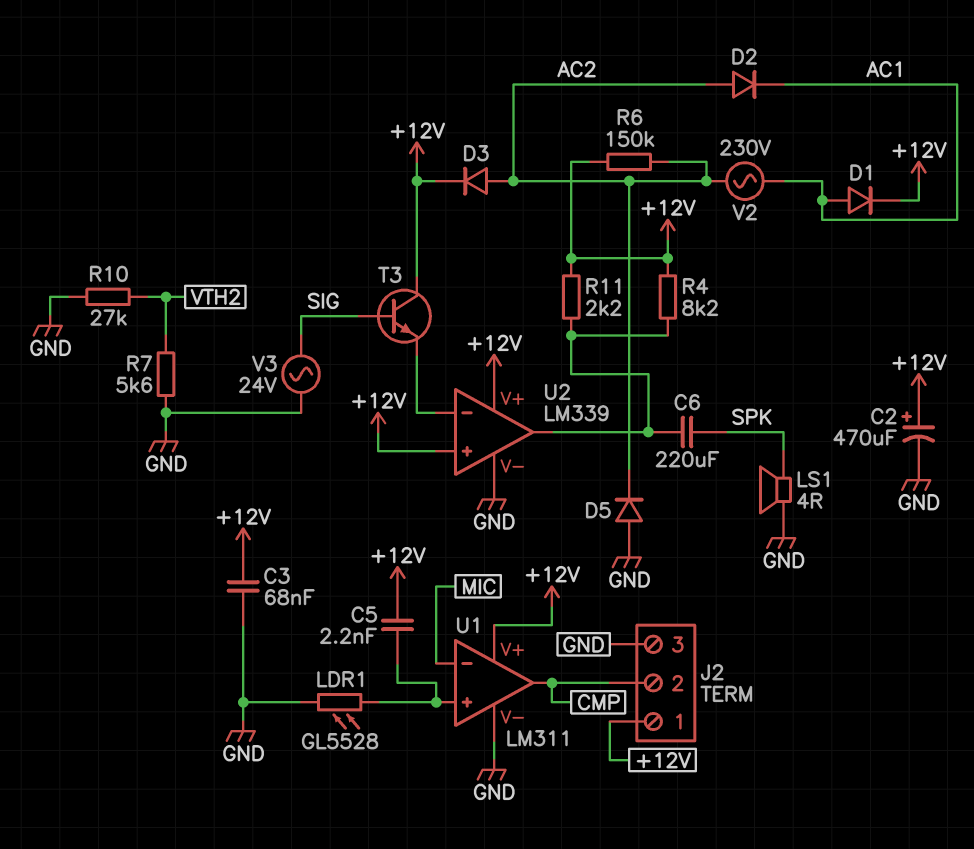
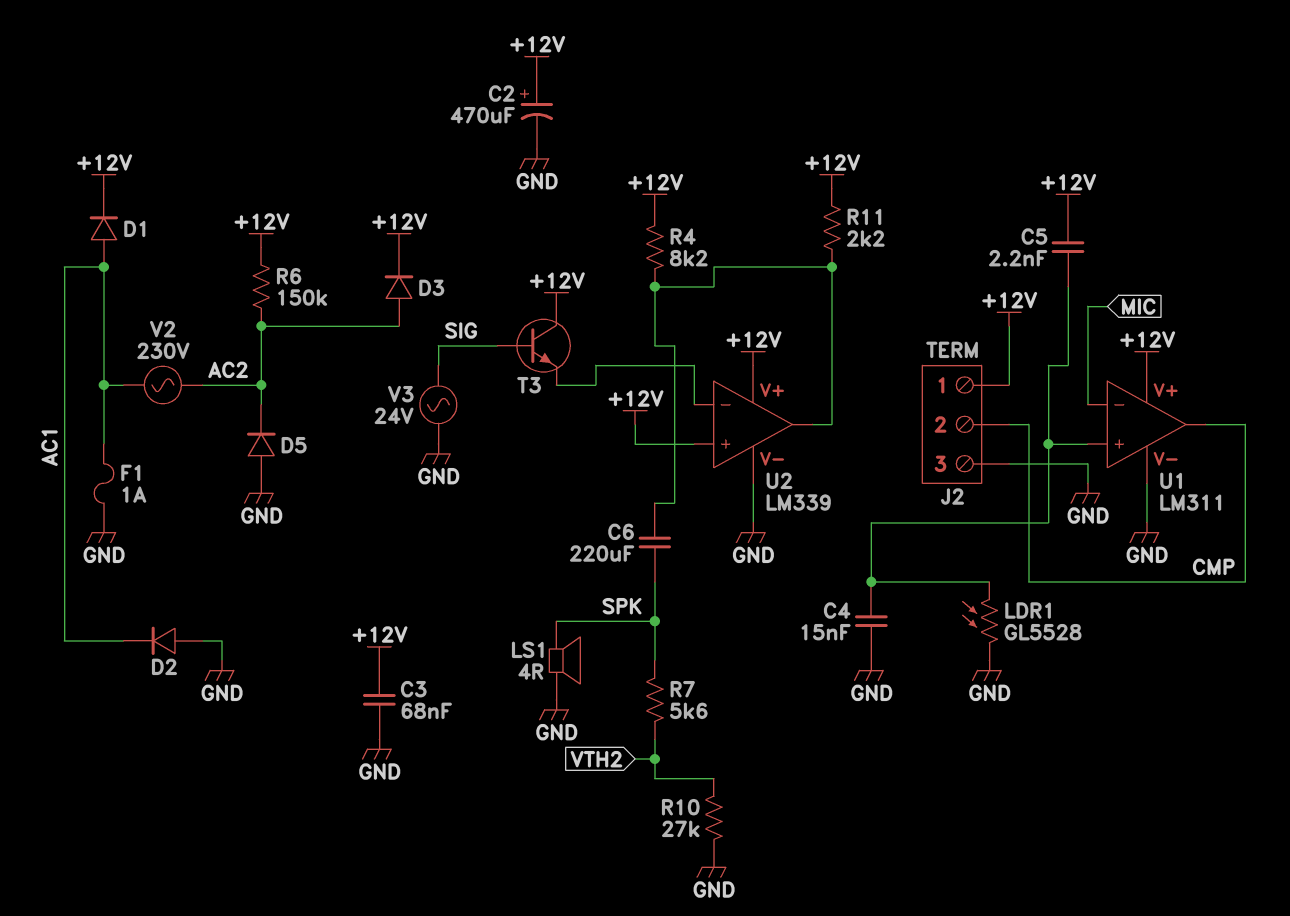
C4: none -> 15nF (GND, U1/in+)
D2: diode (A AC2, K AC1) -> diode (A GND, K AC1)
F1: none -> 1A (AC1, GND)
R7: 5.6k (GND, VTH2) -> 5.6k (SPK, VTH2)

